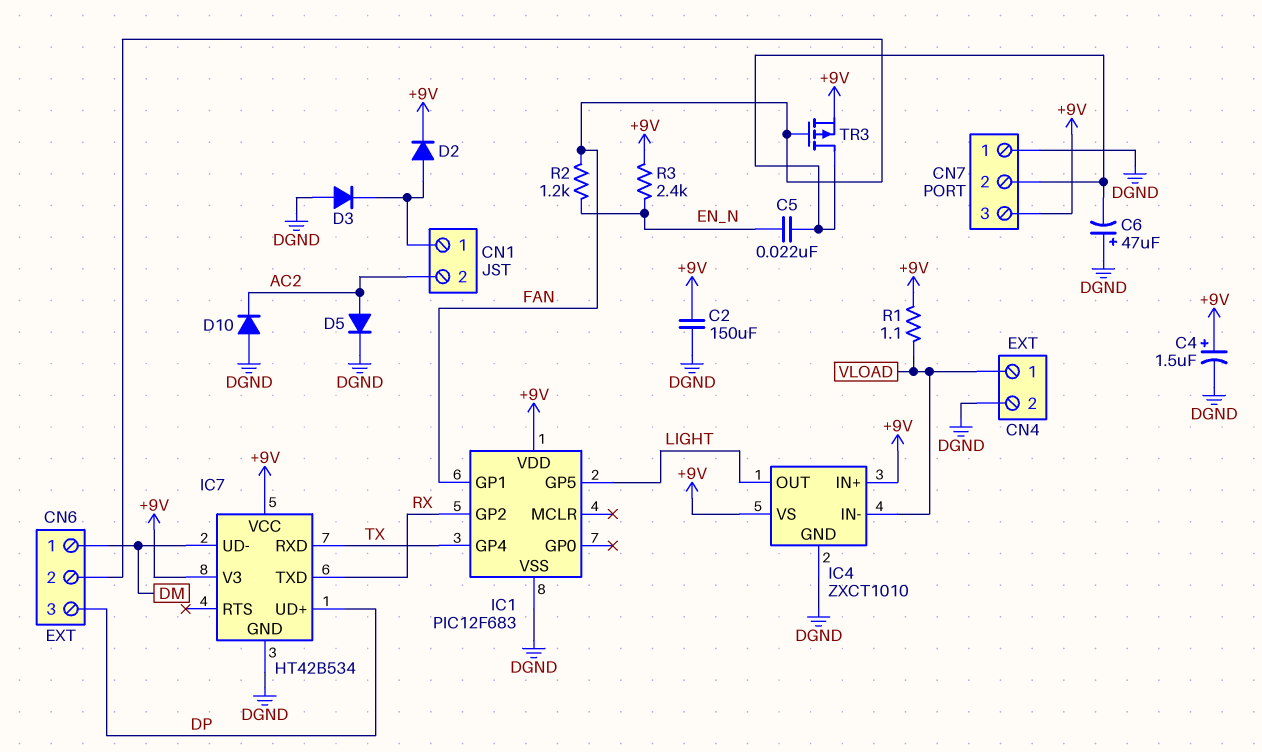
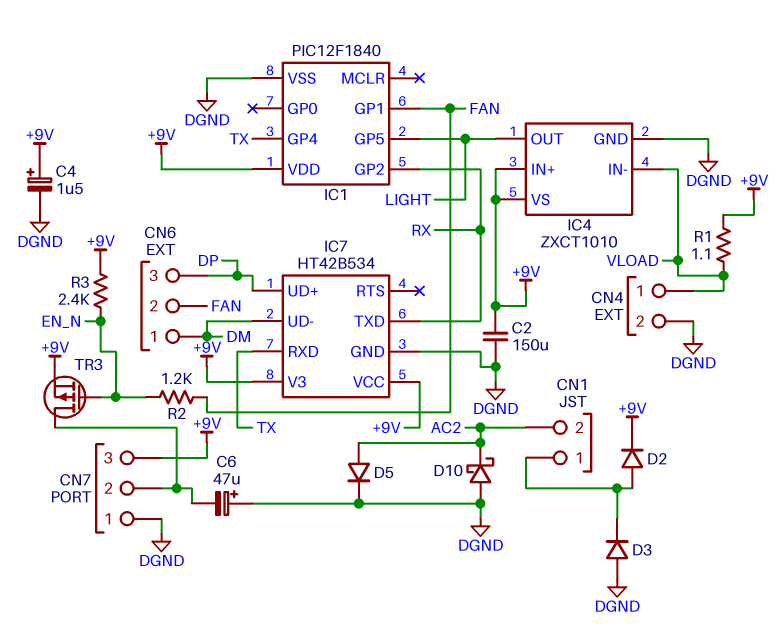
C5: 22nF (CN7/2, EN_N) -> none
D10: diode (A DGND, K AC2) -> schottky (A DGND, K AC2)
IC1: PIC12F683 -> PIC12F1840
TR3: PMOS (G FAN, D CN7/2, S +9V) -> PMOS (G EN_N, D CN7/2, S +9V)

